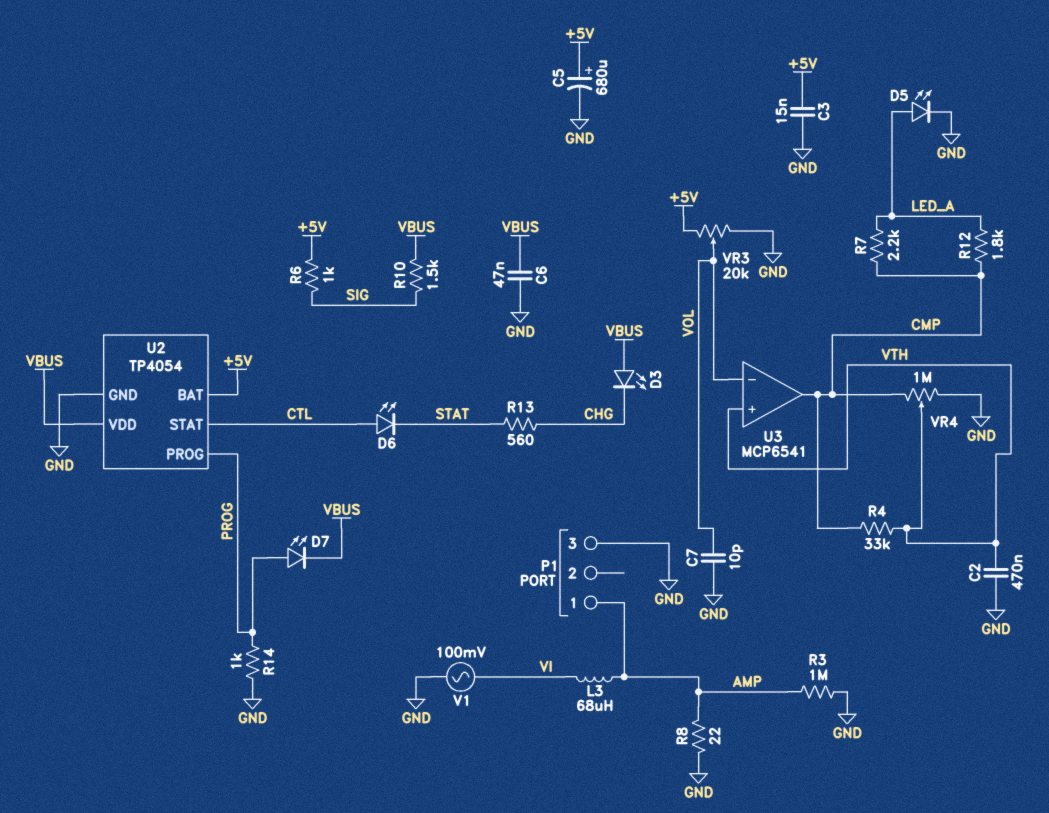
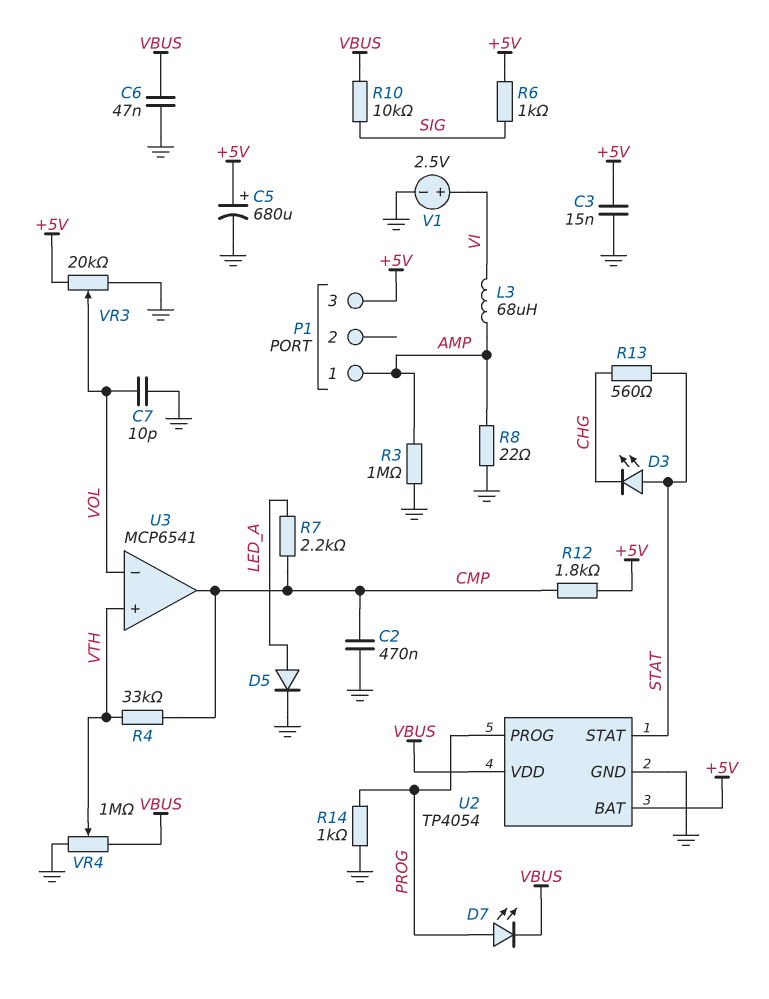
C2: 470nF (GND, VTH) -> 470nF (CMP, GND)
D3: LED (A VBUS, K CHG) -> LED (A STAT, K CHG)
D5: LED (A LED_A, K GND) -> diode (A LED_A, K GND)
D6: LED (A CTL, K STAT) -> none
P1 pin 3: GND -> +5V
R10: 1.5k (SIG, VBUS) -> 10k (SIG, VBUS)
R12: 1.8k (CMP, LED_A) -> 1.8k (+5V, CMP)
U2 pin STAT: CTL -> STAT
V1: AC 100mV (GND, VI) -> 2.5V (plus VI, minus GND)
VR4: 1M (CMP, GND, wiper VTH) -> 1M (GND, VBUS, wiper VTH)

